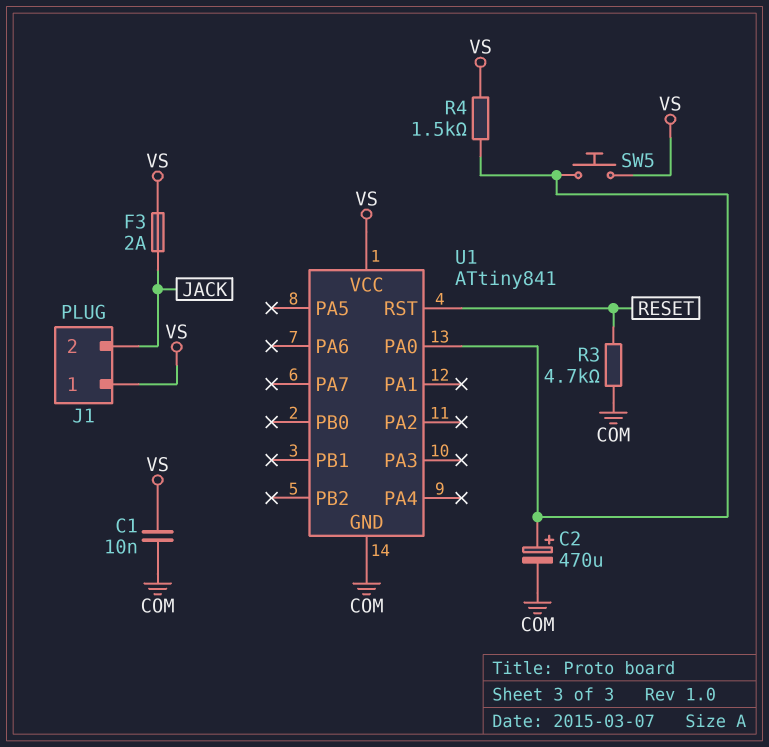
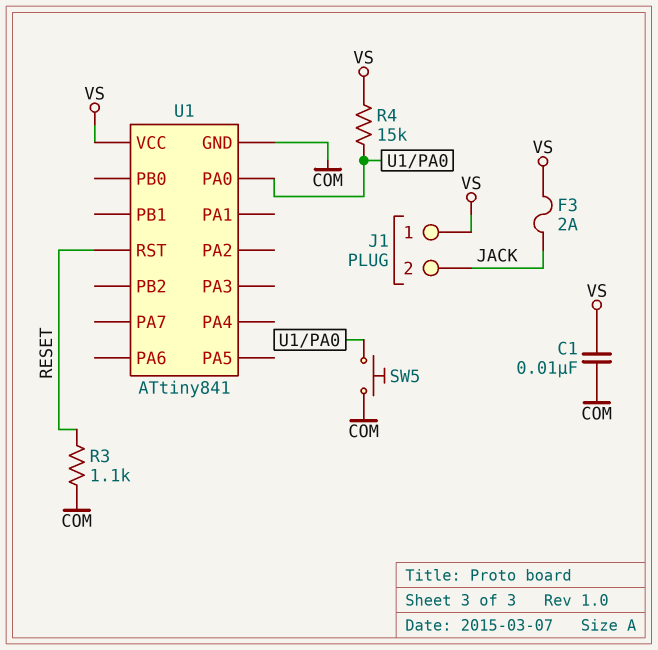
C2: 470uF (plus U1/PA0, minus COM) -> none
R3: 4.7k (COM, RESET) -> 1.1k (COM, RESET)
R4: 1.5k (U1/PA0, VS) -> 15k (U1/PA0, VS)
SW5: button (U1/PA0, VS) -> button (COM, U1/PA0)

